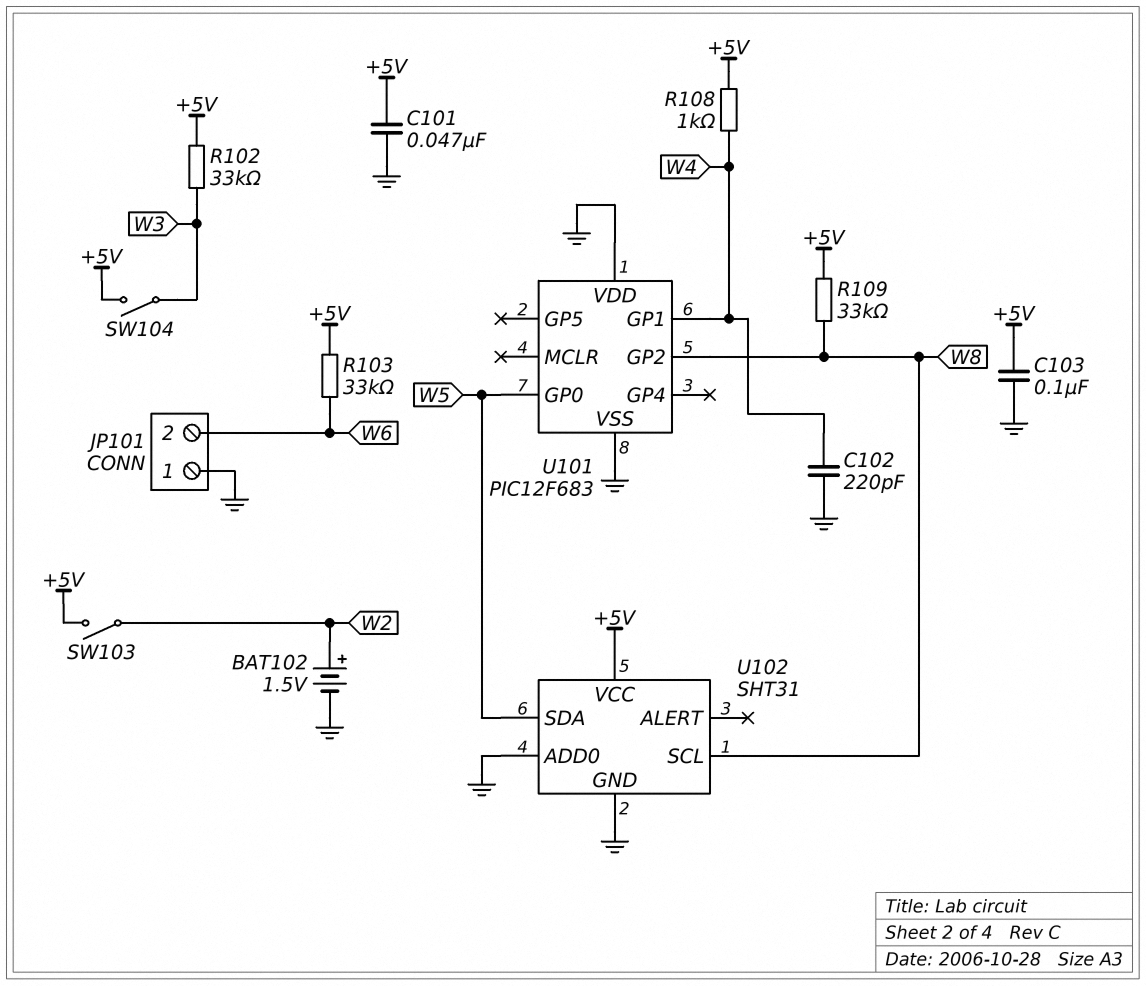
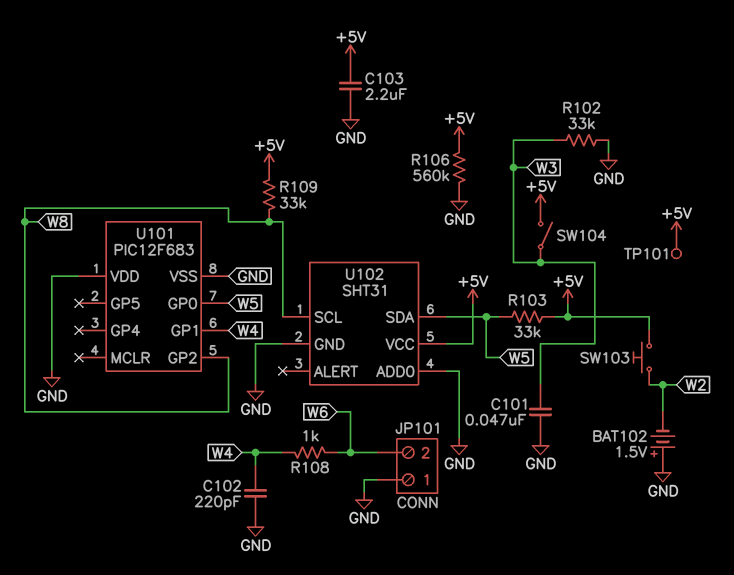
BAT102: 1.5V (plus W2, minus GND) -> 1.5V (plus GND, minus W2)
C101: 47nF (+5V, GND) -> 47nF (GND, W3)
C103: 100nF (+5V, GND) -> 2.2uF (+5V, GND)
R102: 33k (+5V, W3) -> 33k (GND, W3)
R103: 33k (+5V, W6) -> 33k (+5V, W5)
R106: none -> 560k (+5V, GND)
R108: 1k (+5V, W4) -> 1k (W4, W6)
SW103: switch (+5V, W2) -> button (+5V, W2)
TP101: none -> test point (+5V)

